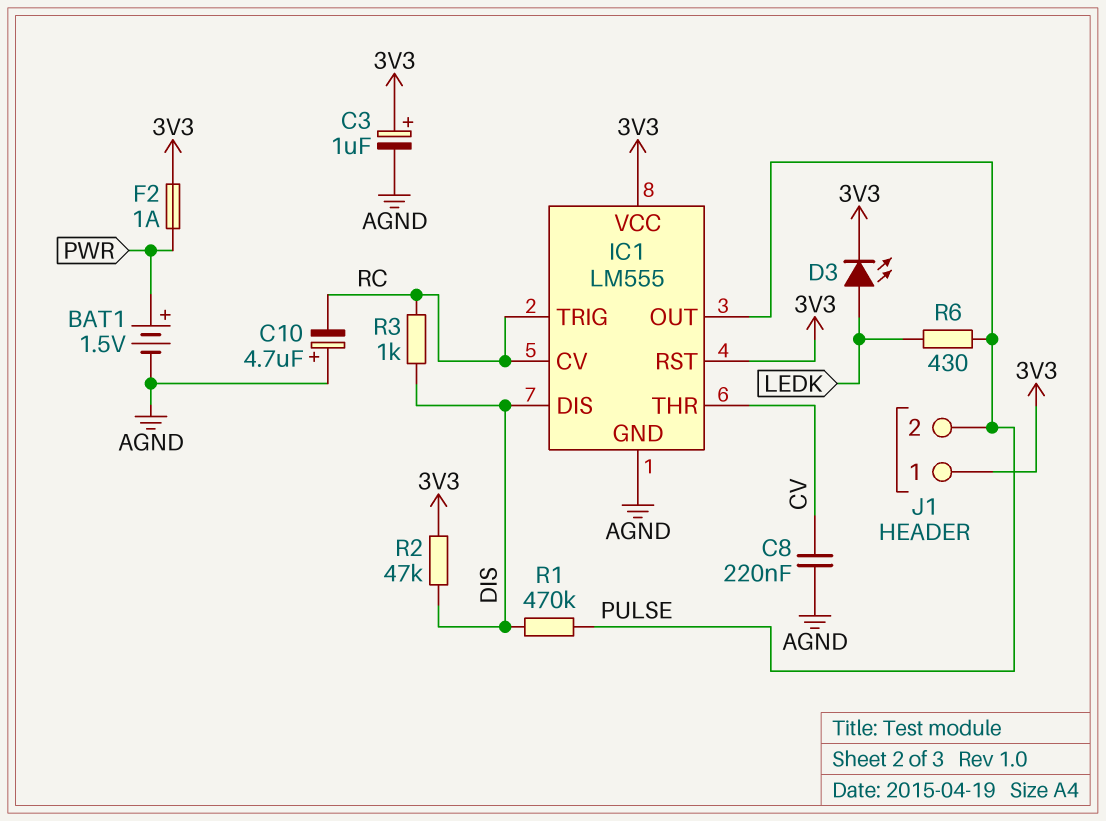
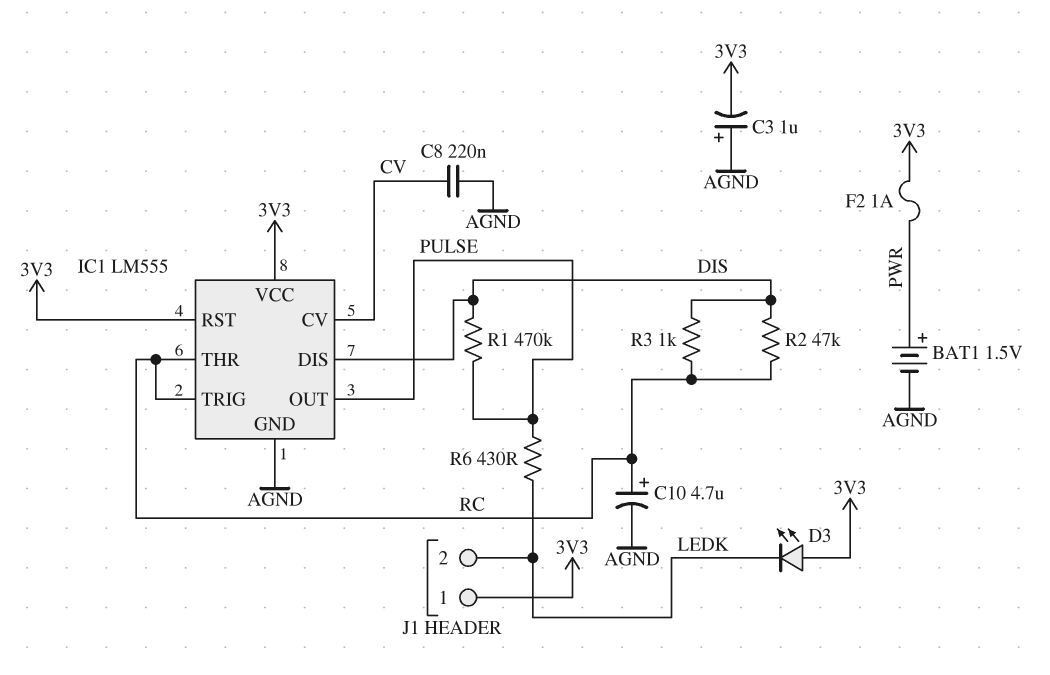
C3: 1uF (plus 3V3, minus AGND) -> 1uF (plus AGND, minus 3V3)
C10: 4.7uF (plus AGND, minus RC) -> 4.7uF (plus RC, minus AGND)
D3: LED (A LEDK, K 3V3) -> LED (A 3V3, K LEDK)
IC1 pin CV: RC -> CV
IC1 pin THR: CV -> RC
J1 pin 2: PULSE -> LEDK
R2: 47k (3V3, DIS) -> 47k (DIS, RC)

